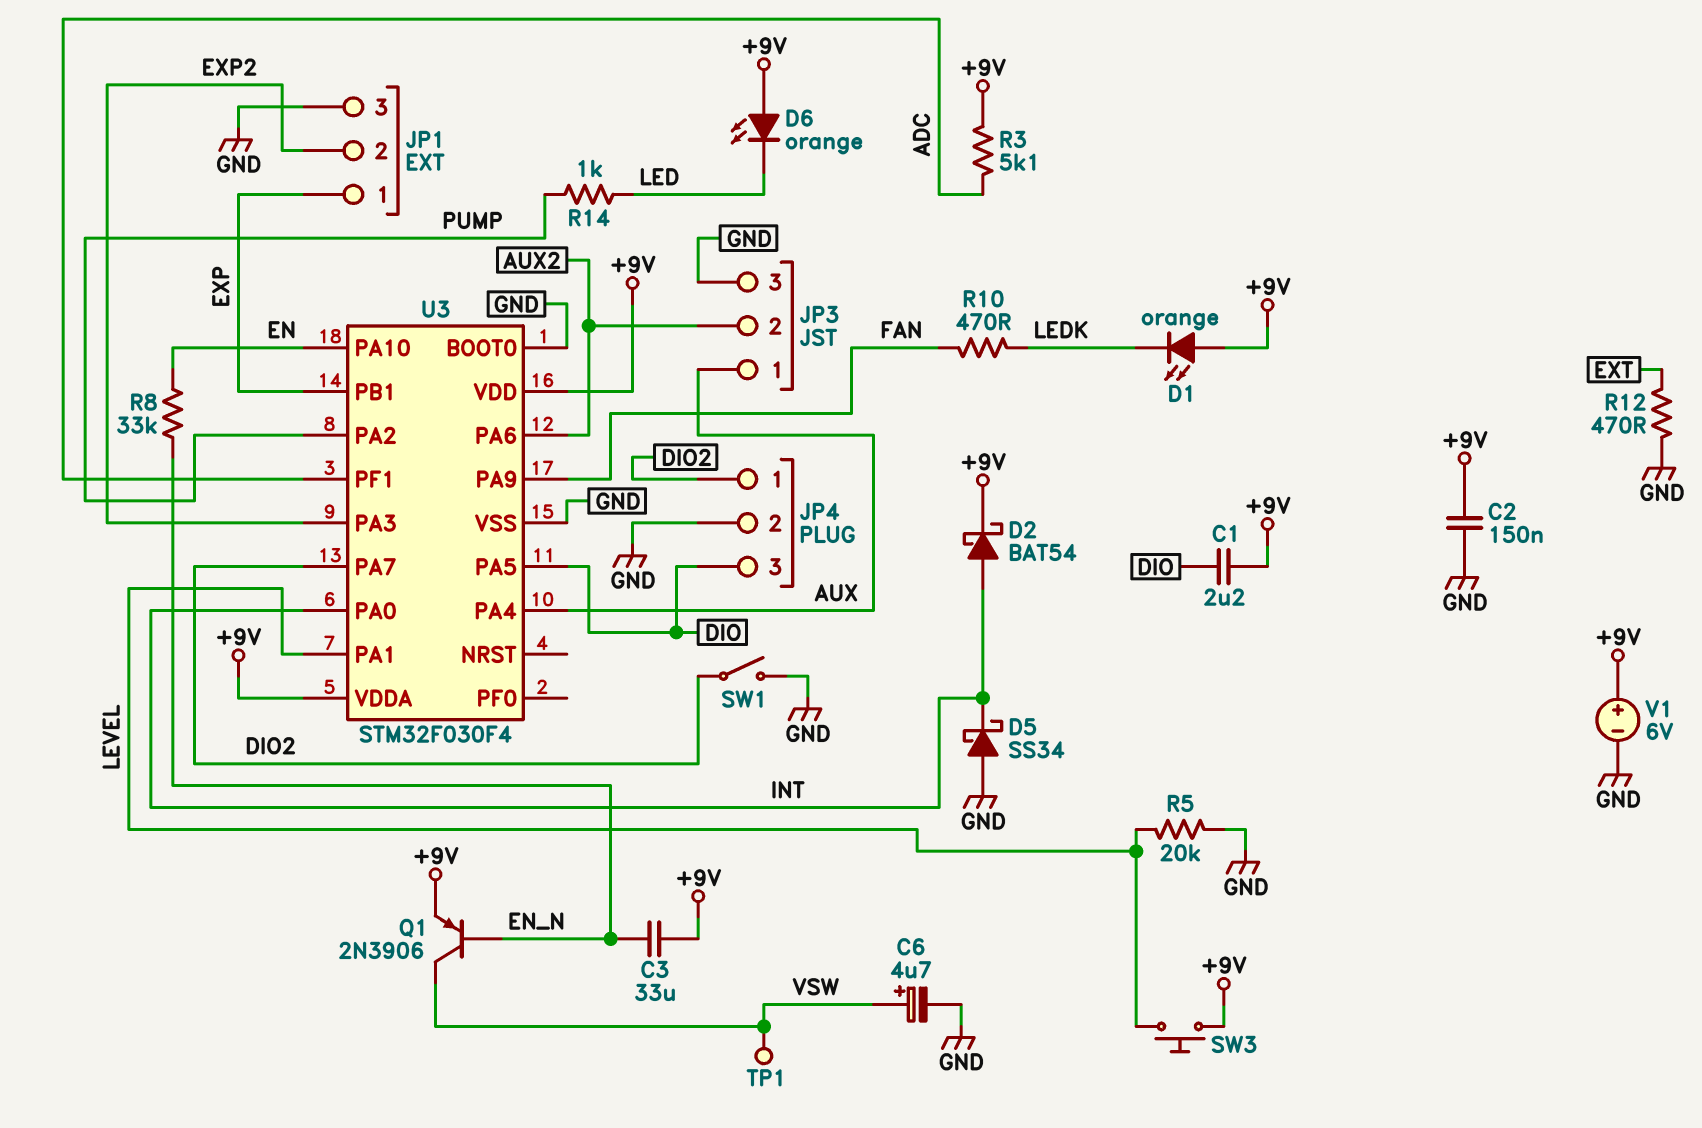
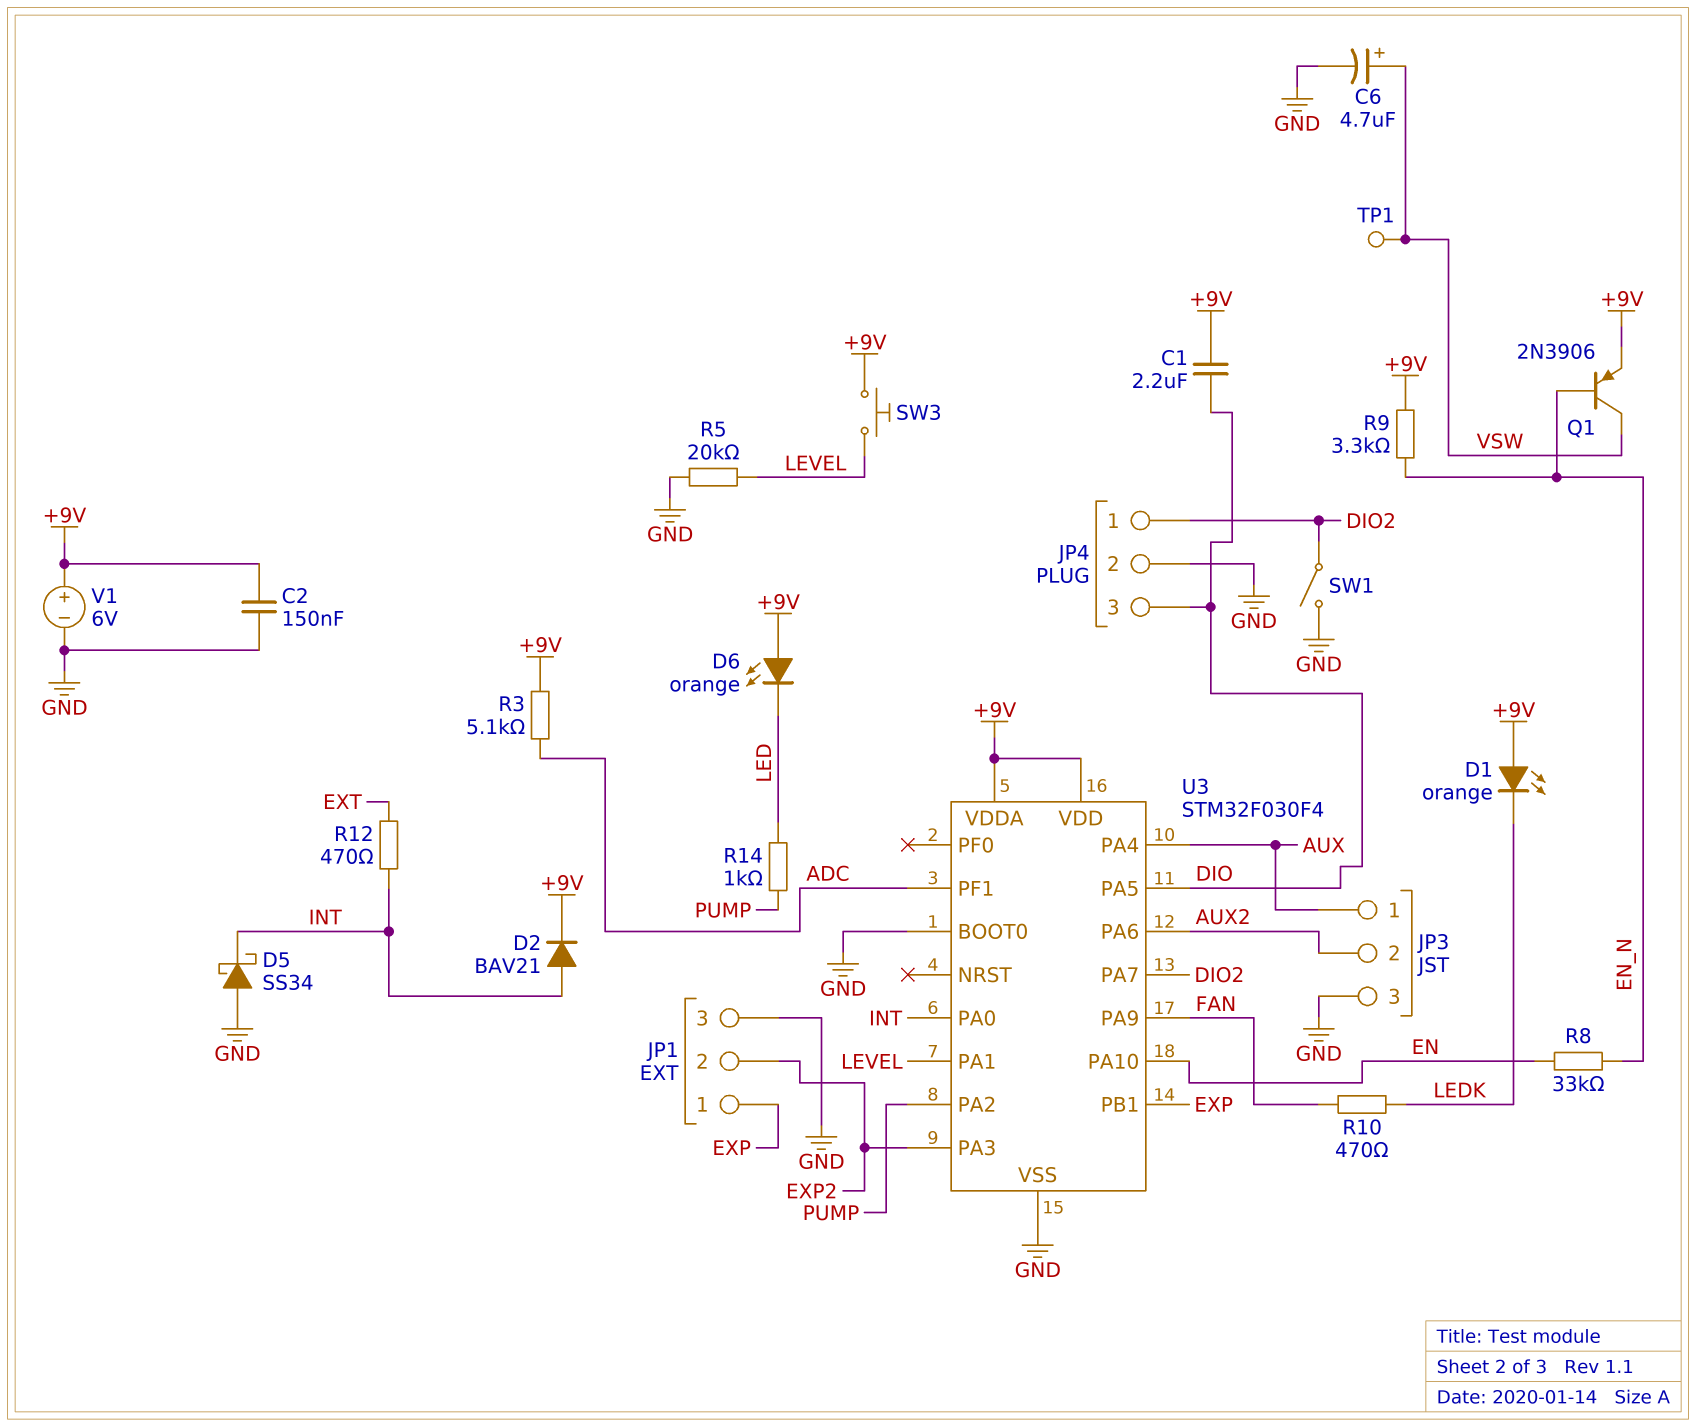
C3: 33uF (+9V, EN_N) -> none
D2: schottky BAT54 (A INT, K +9V) -> diode BAV21 (A INT, K +9V)
R9: none -> 3.3k (+9V, EN_N)
R12: 470 (EXT, GND) -> 470 (EXT, INT)

